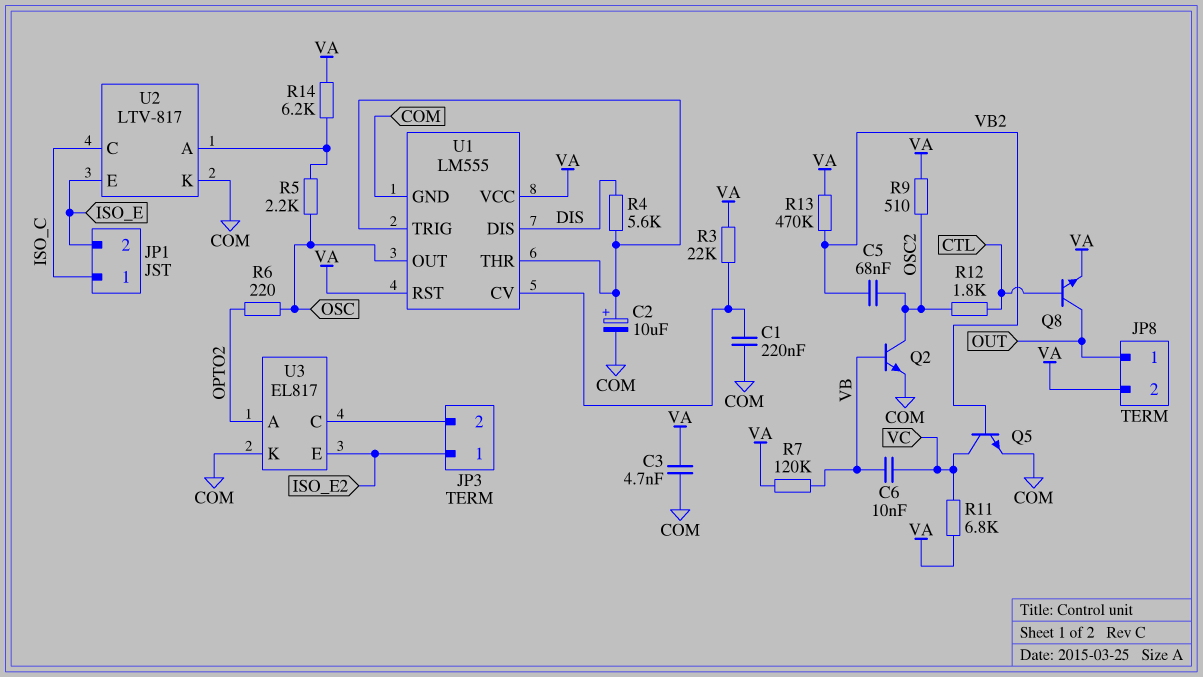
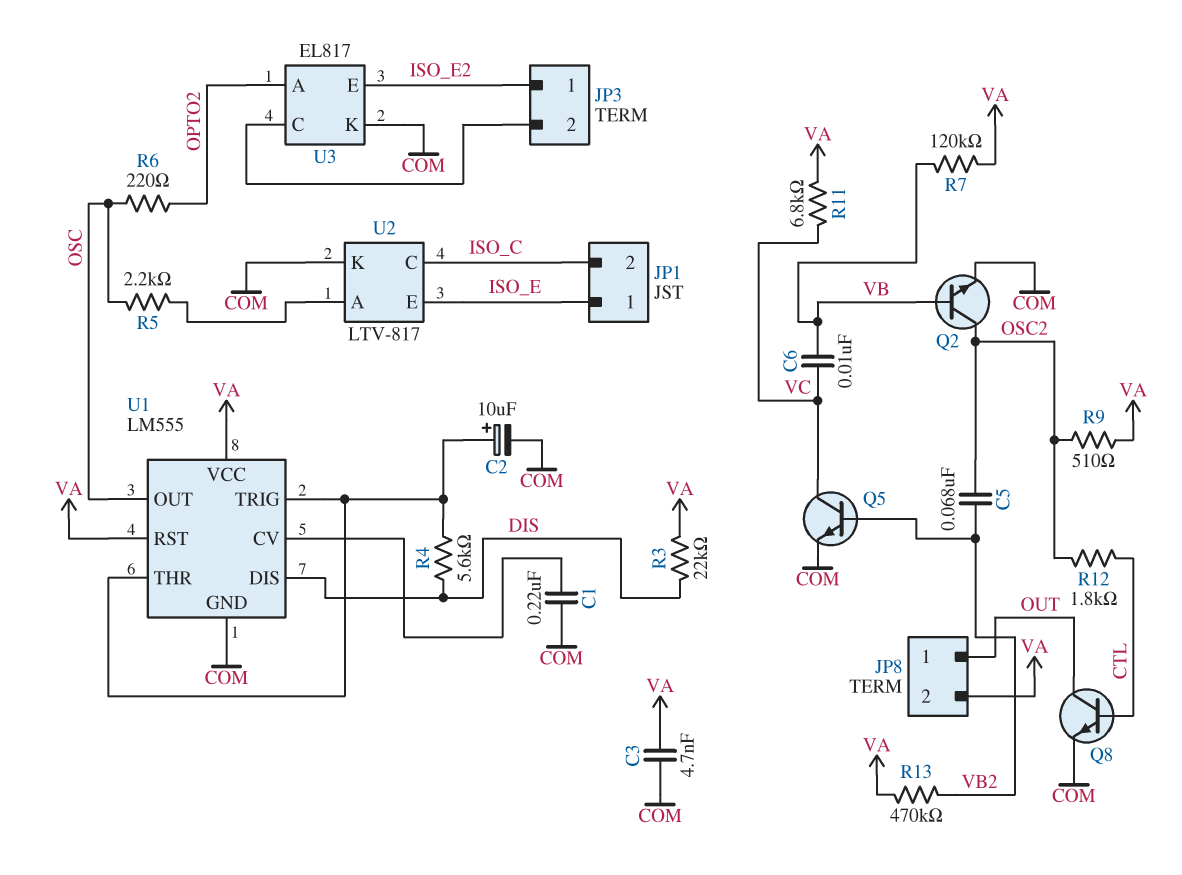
JP1 pin 1: ISO_C -> ISO_E
JP1 pin 2: ISO_E -> ISO_C
Q8: NPN (B CTL, C OUT, E VA) -> NPN (B CTL, C OUT, E COM)
R3: 22k (U1/CV, VA) -> 22k (DIS, VA)
R14: 6.2k (U2/A, VA) -> none

